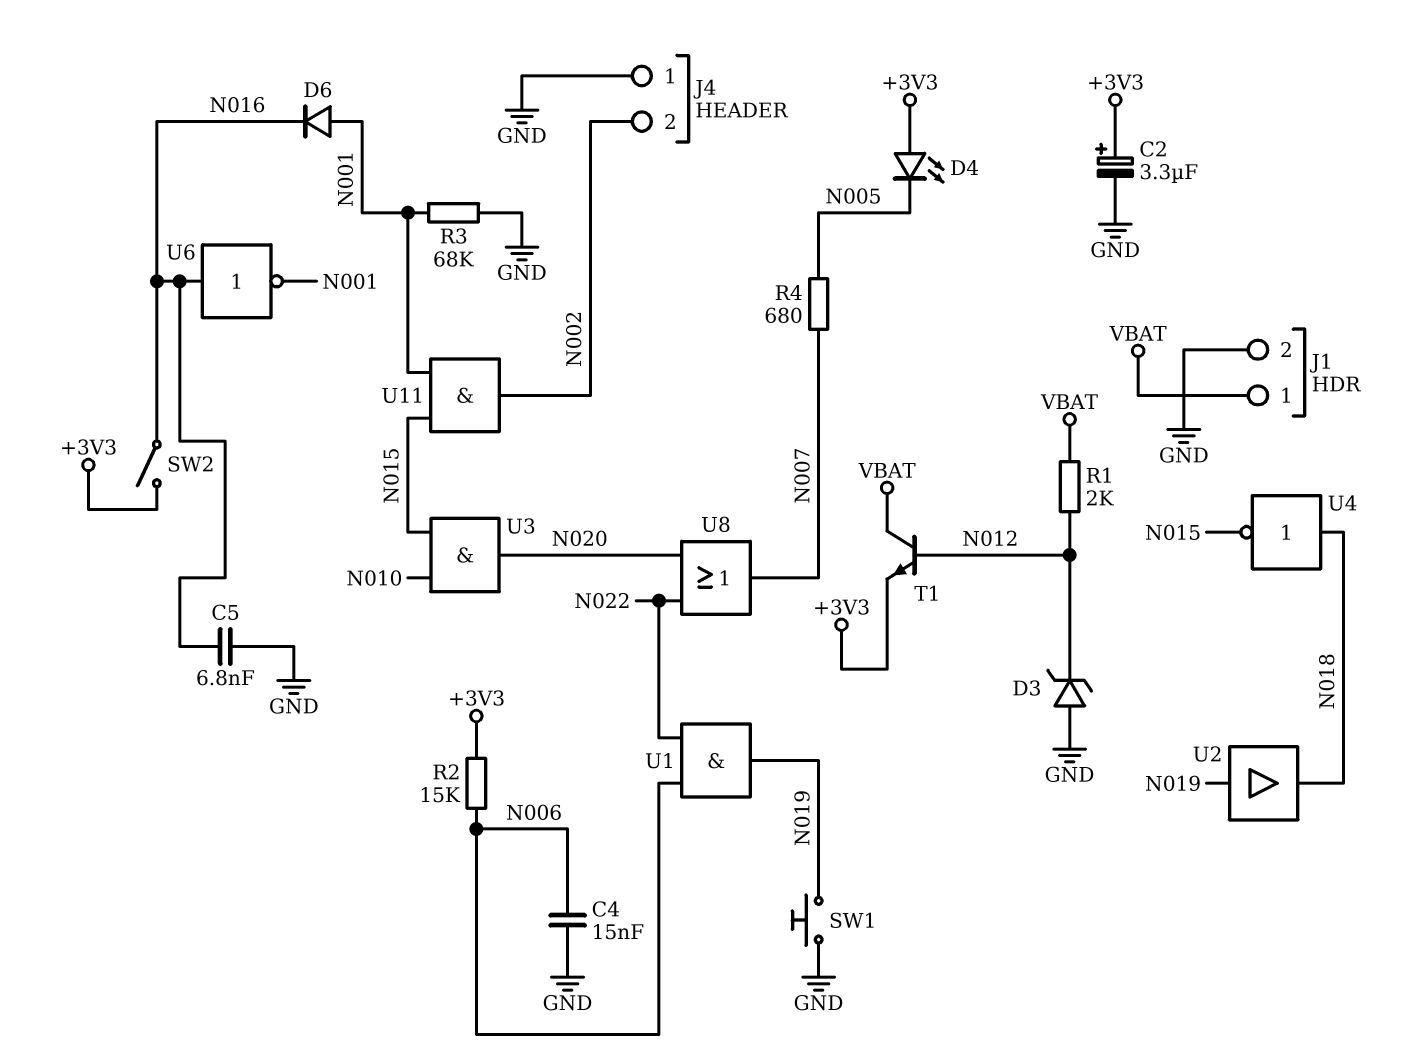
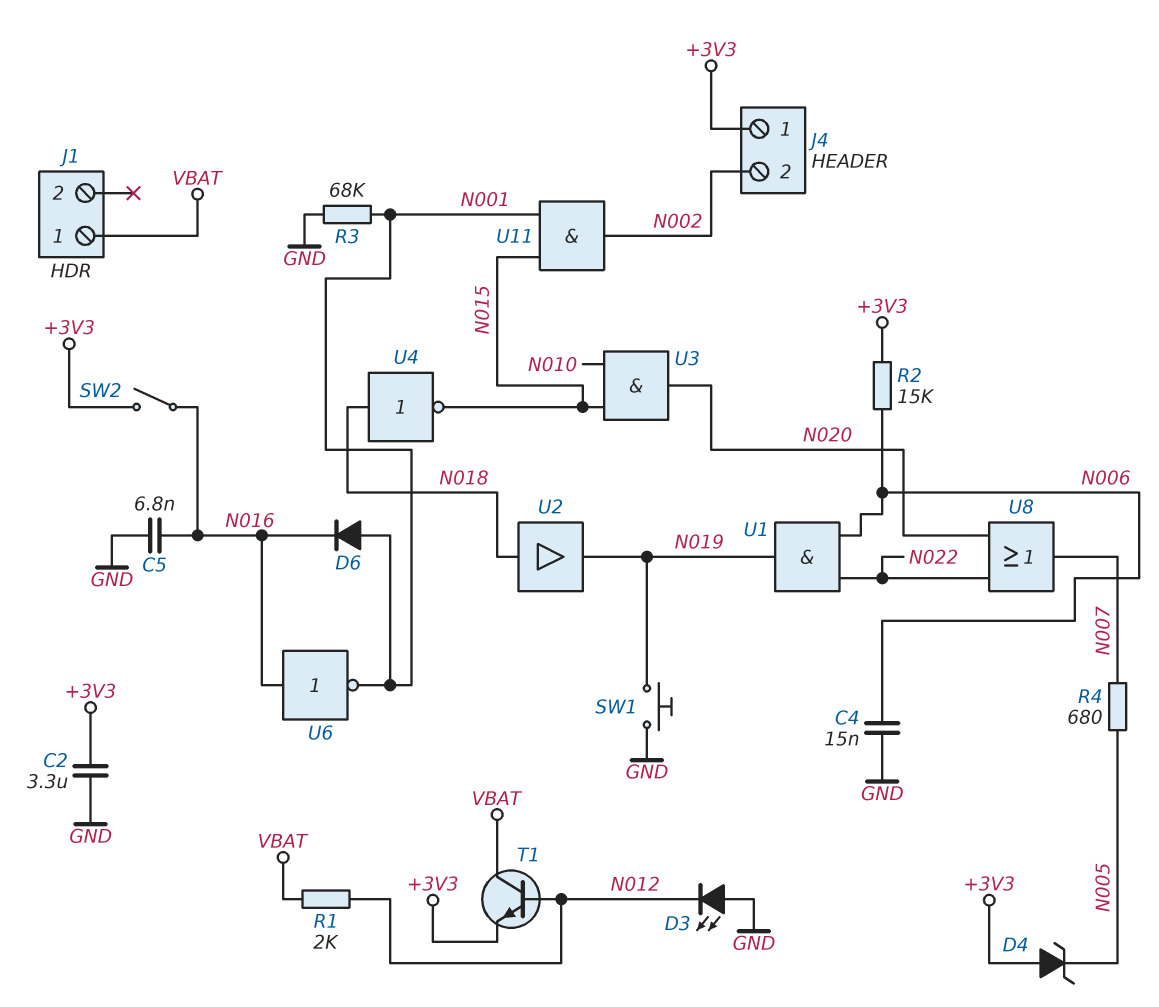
C2: 3.3uF (plus +3V3, minus GND) -> 3.3uF (+3V3, GND)
D3: zener (A GND, K N012) -> LED (A GND, K N012)
D4: LED (A +3V3, K N005) -> zener (A +3V3, K N005)
J1 pin 2: GND -> none
J4 pin 1: GND -> +3V3
U2: buffer (in N019, out N018) -> buffer (in N018, out N019)

